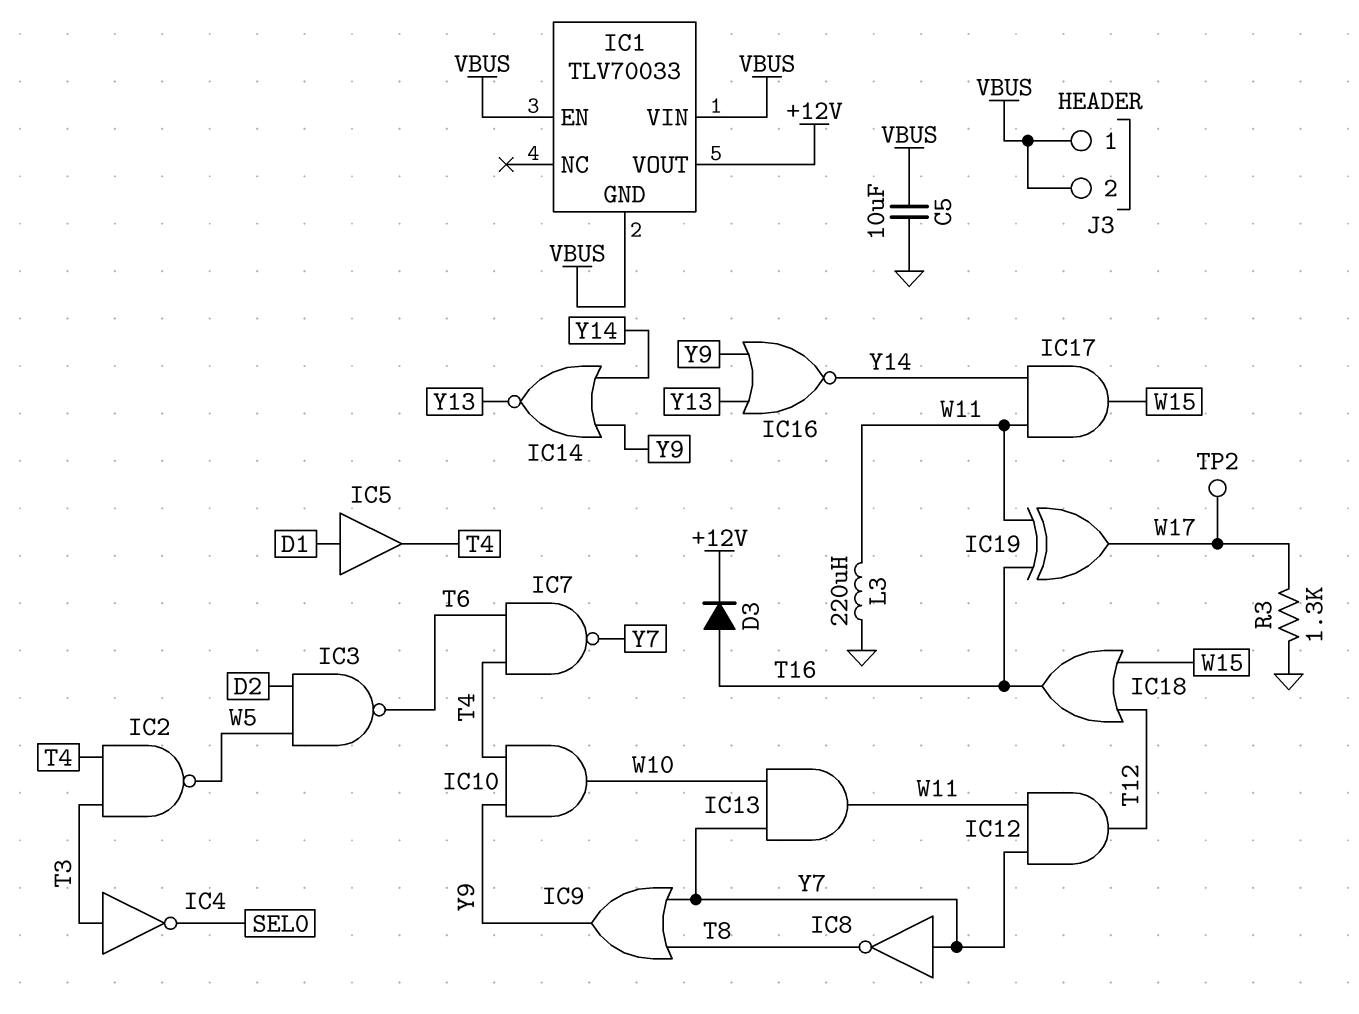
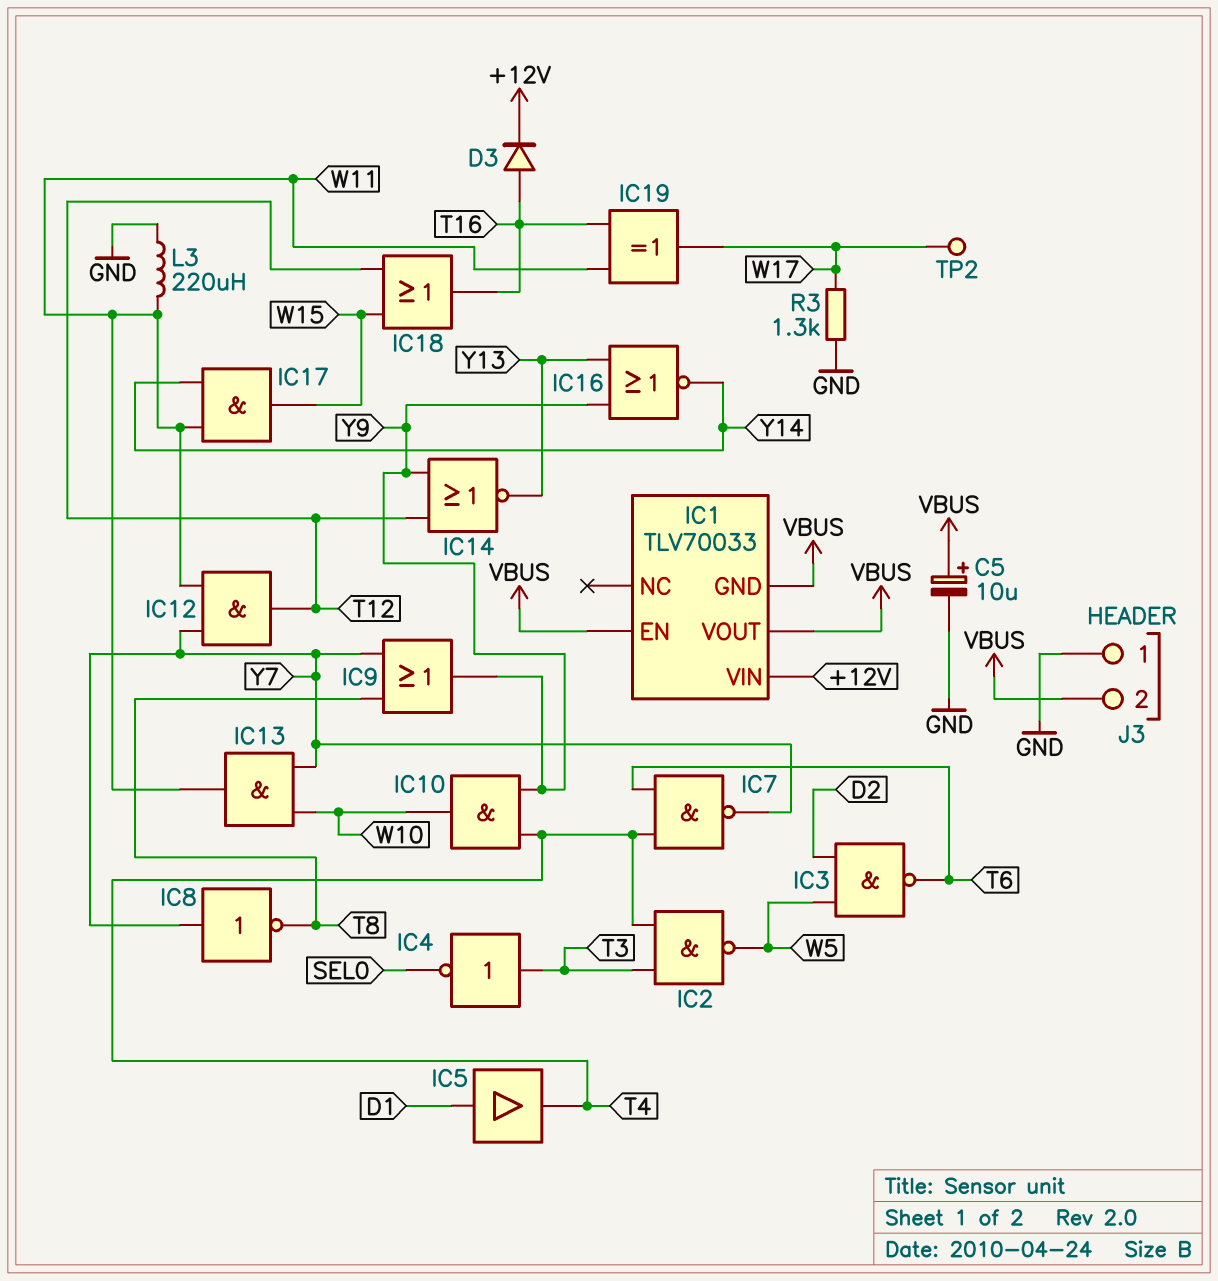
C5: 10uF (GND, VBUS) -> 10uF (plus VBUS, minus GND)
IC1 pin VIN: VBUS -> +12V
IC1 pin VOUT: +12V -> VBUS
IC14: NOR (in Y9, in Y14, out Y13) -> NOR (in T12, in Y9, out Y13)
J3 pin 1: VBUS -> GND

